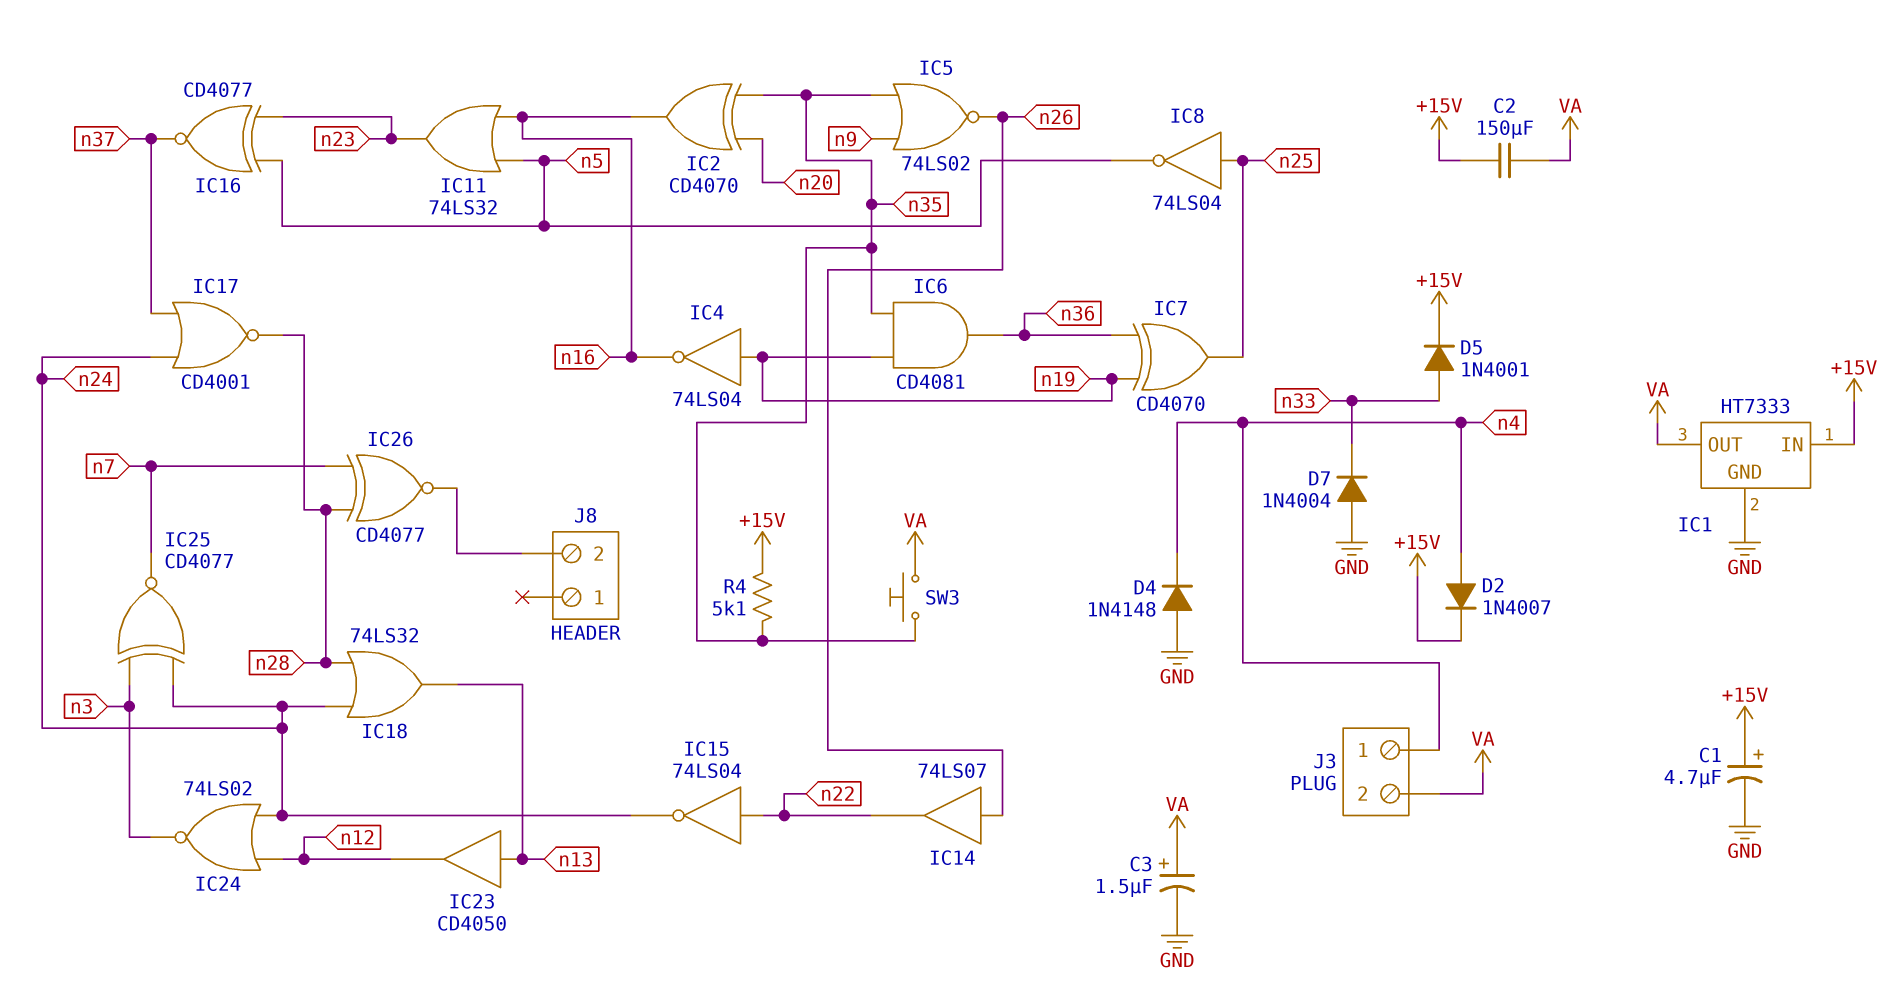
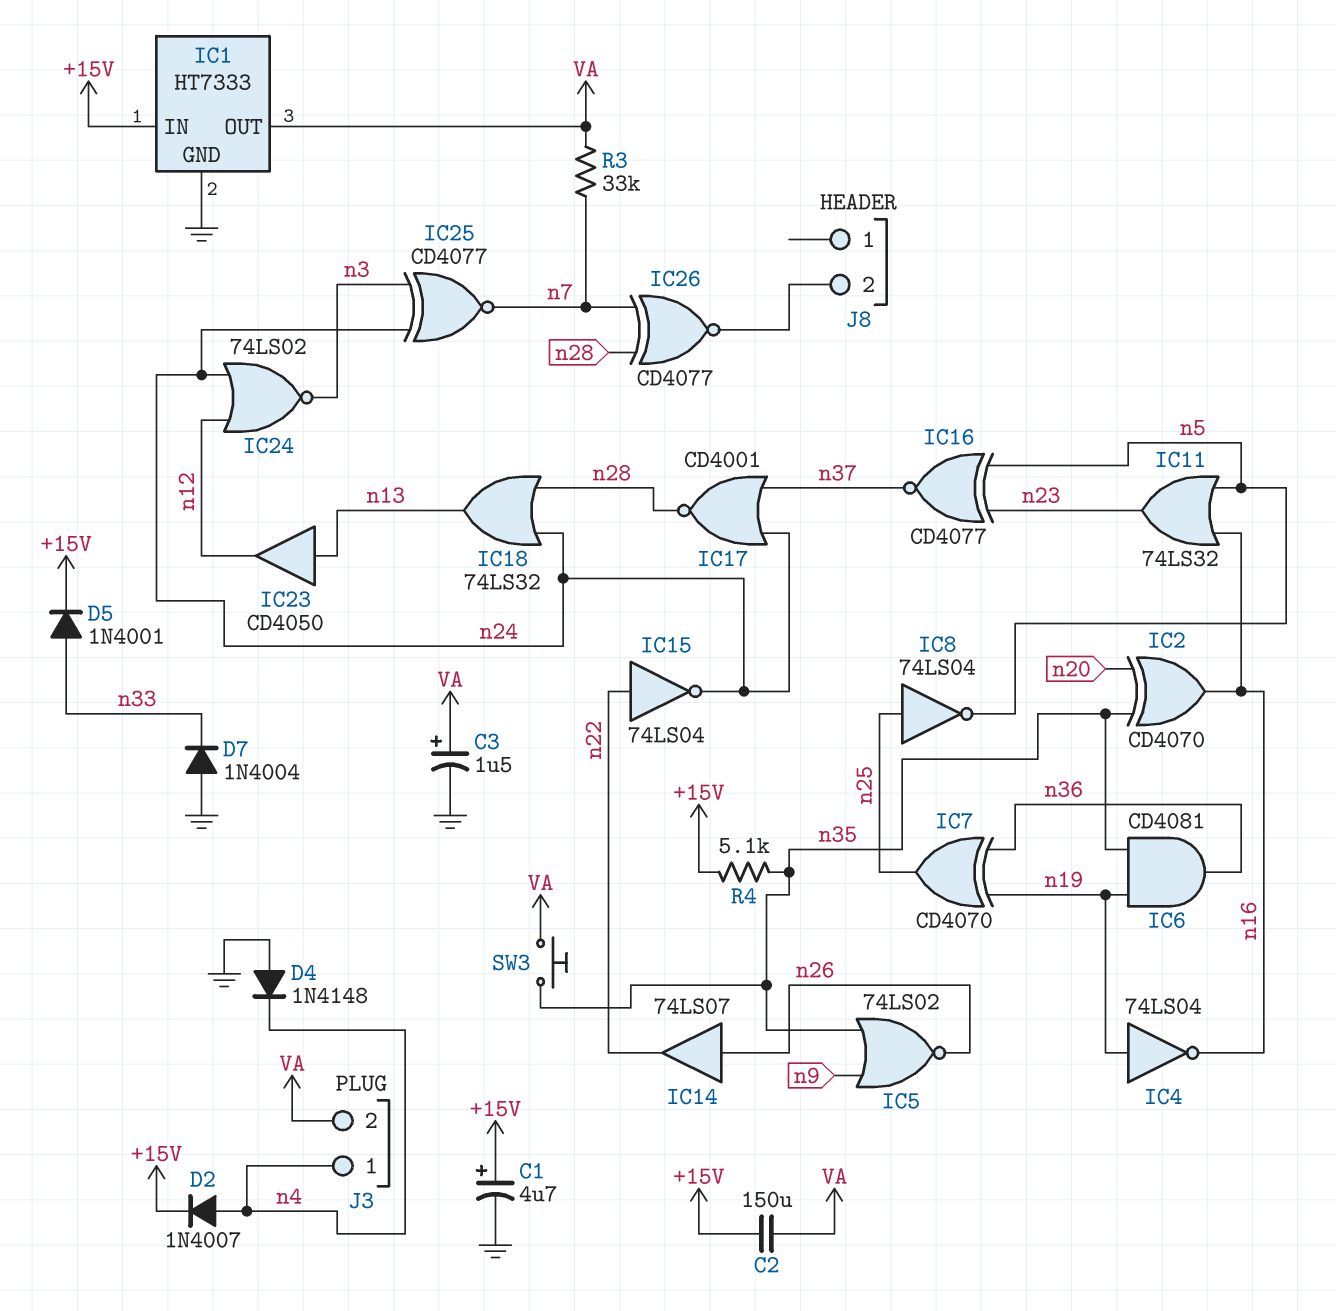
R3: none -> 33k (VA, n7)

